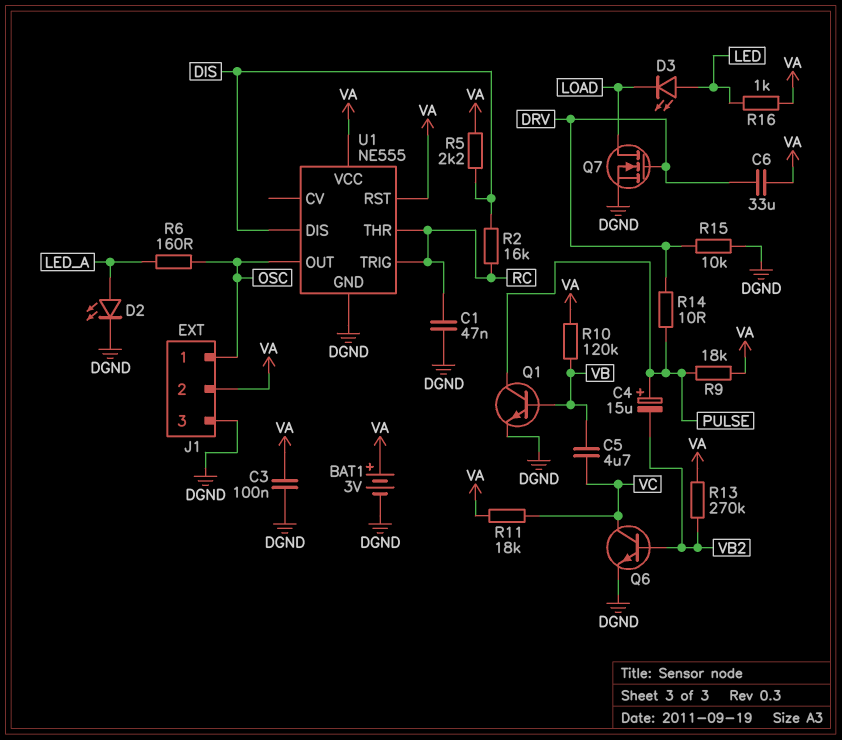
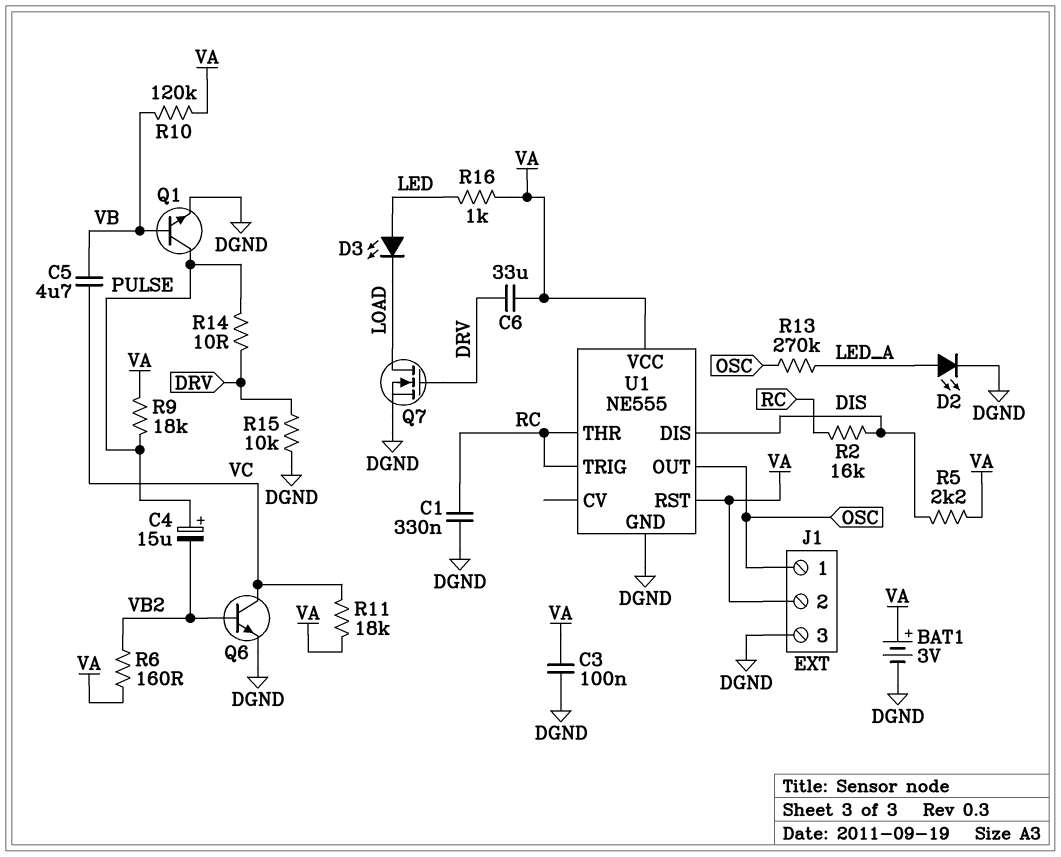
C1: 47nF (DGND, RC) -> 330nF (DGND, RC)
R6: 160 (LED_A, OSC) -> 160 (VA, VB2)
R13: 270k (VA, VB2) -> 270k (LED_A, OSC)

